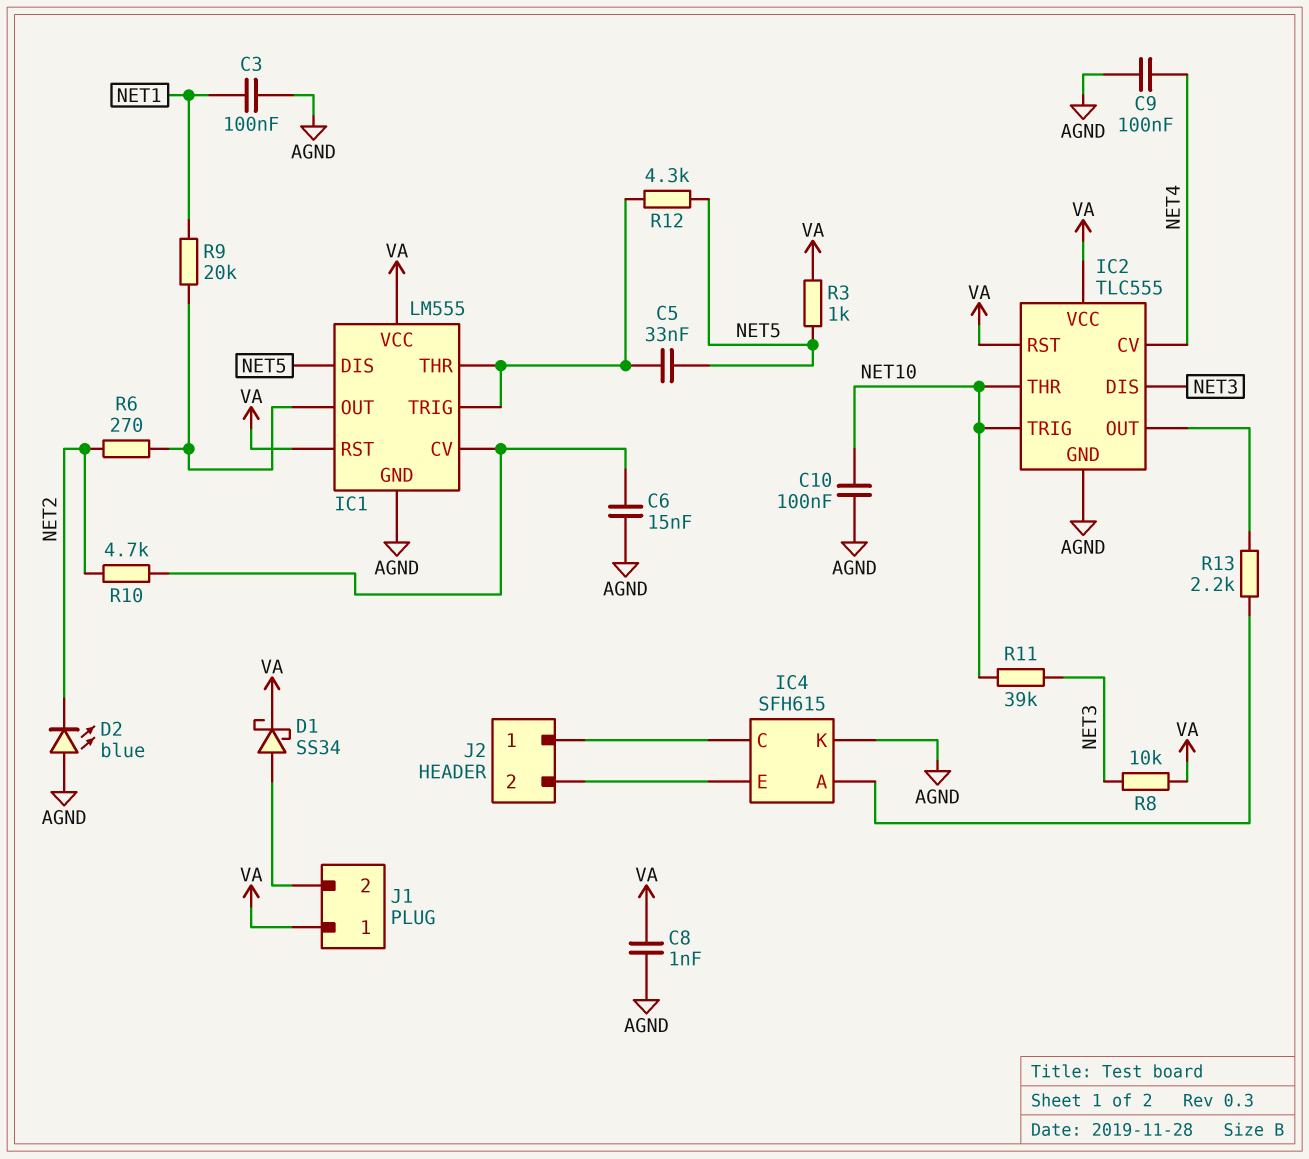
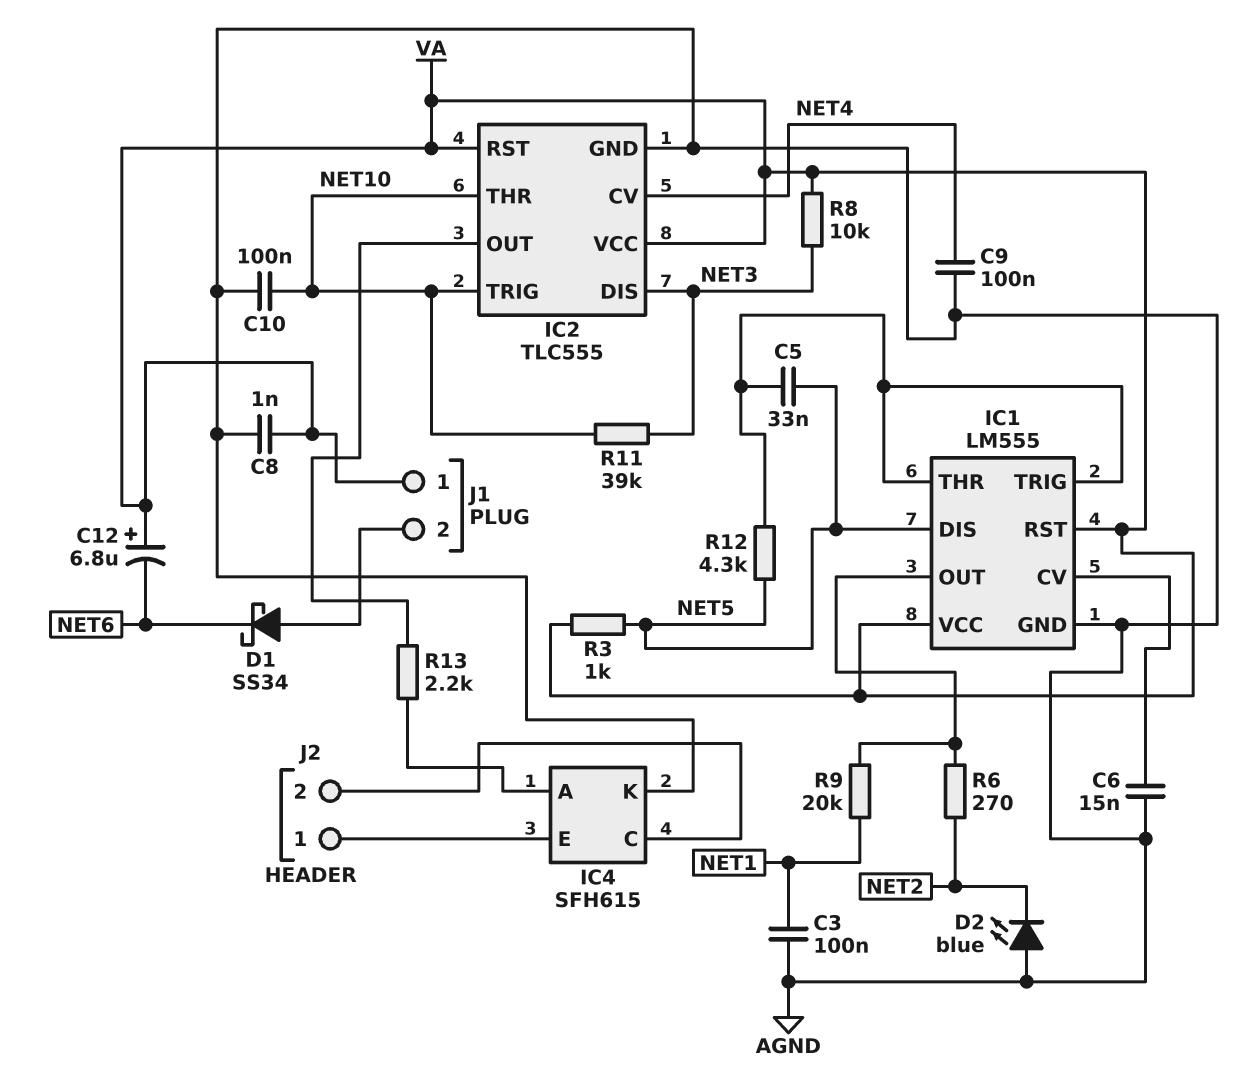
C12: none -> 6.8uF (plus VA, minus NET6)
D1: schottky SS34 (A J1/2, K VA) -> schottky SS34 (A J1/2, K NET6)
J2 pin 1: IC4/C -> IC4/E
J2 pin 2: IC4/E -> IC4/C
R10: 4.7k (IC1/CV, NET2) -> none

